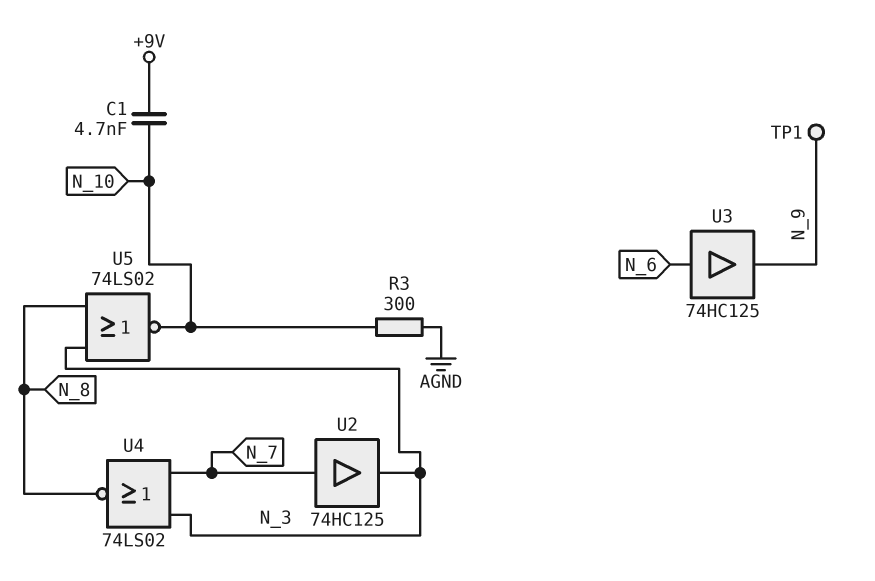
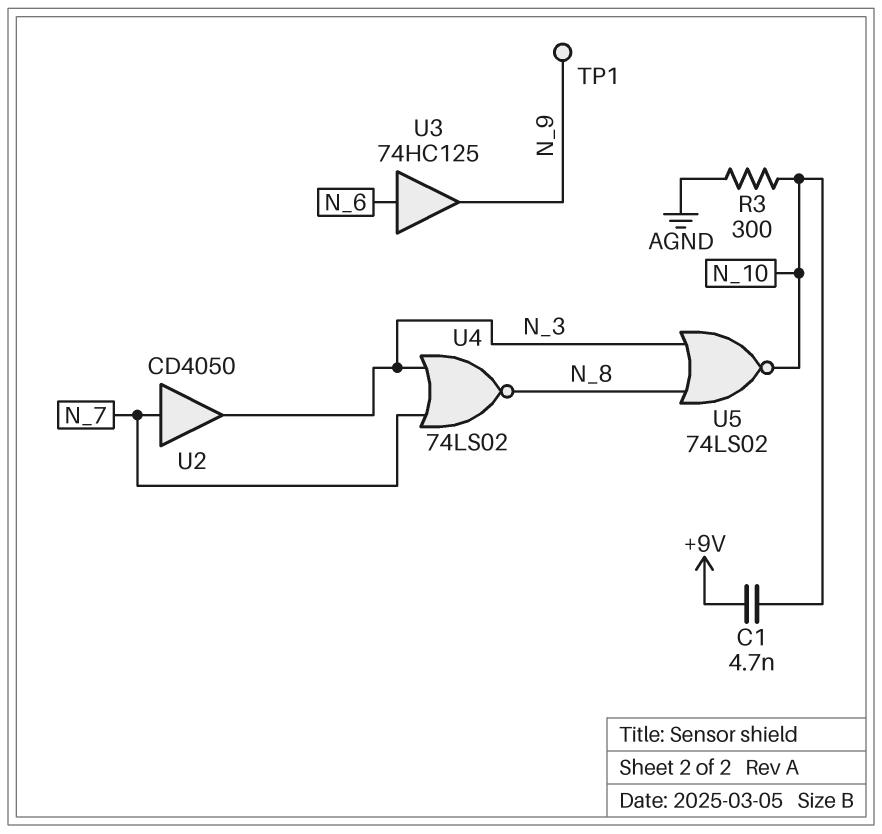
U2: buffer 74HC125 (in N_7, out N_3) -> buffer CD4050 (in N_7, out N_3)

